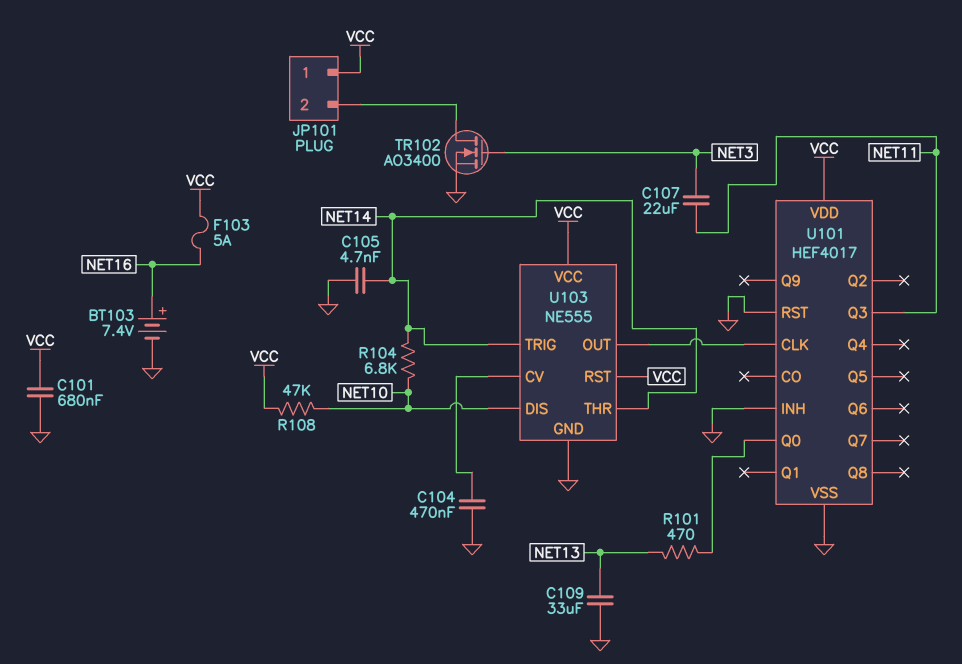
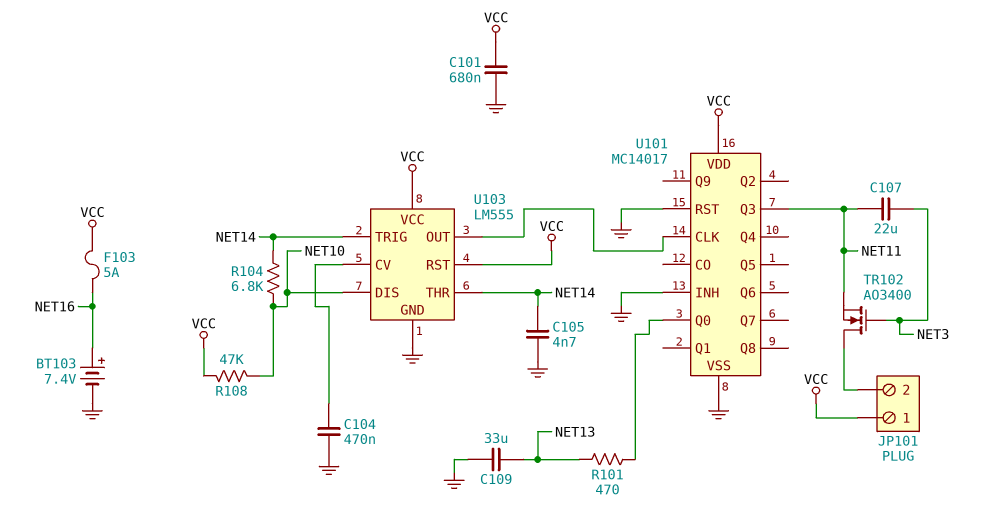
TR102: NMOS AO3400 (G NET3, D JP101/2, S GND) -> NMOS AO3400 (G NET3, D JP101/2, S NET11)
U101: HEF4017 -> MC14017
U103: NE555 -> LM555

